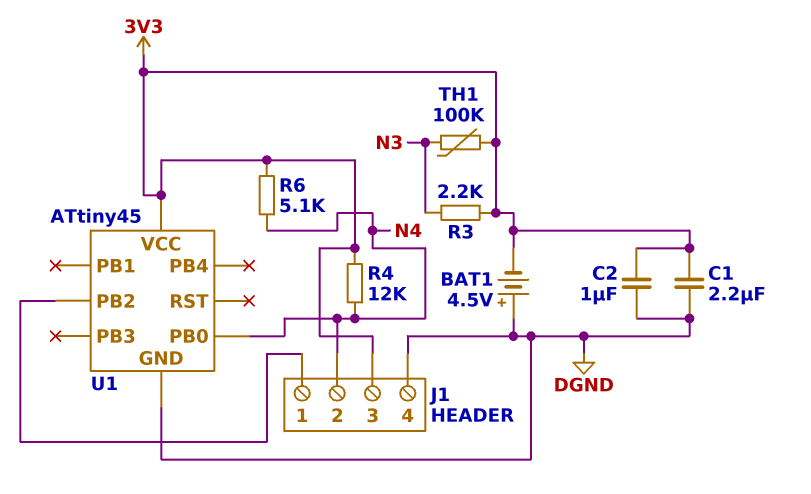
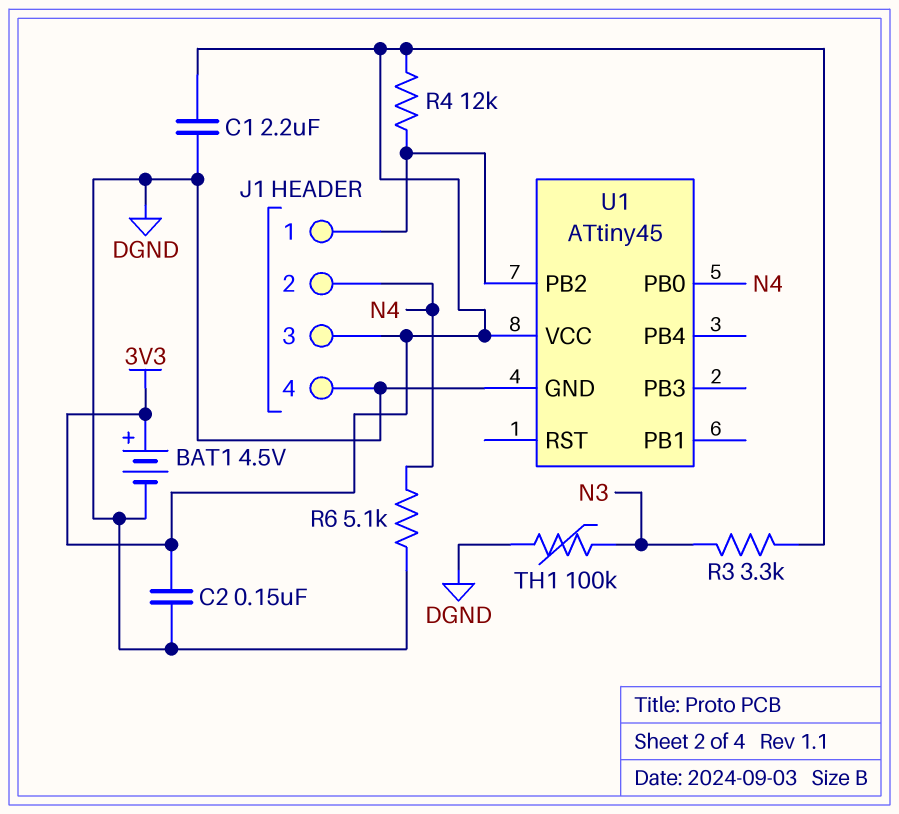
BAT1: 4.5V (plus DGND, minus 3V3) -> 4.5V (plus 3V3, minus DGND)
C2: 1uF (3V3, DGND) -> 150nF (3V3, DGND)
R3: 2.2k (3V3, N3) -> 3.3k (3V3, N3)
R4: 12k (3V3, N4) -> 12k (3V3, J1/1)
R6: 5.1k (3V3, N4) -> 5.1k (DGND, N4)
TH1: 100k (3V3, N3) -> 100k (DGND, N3)

